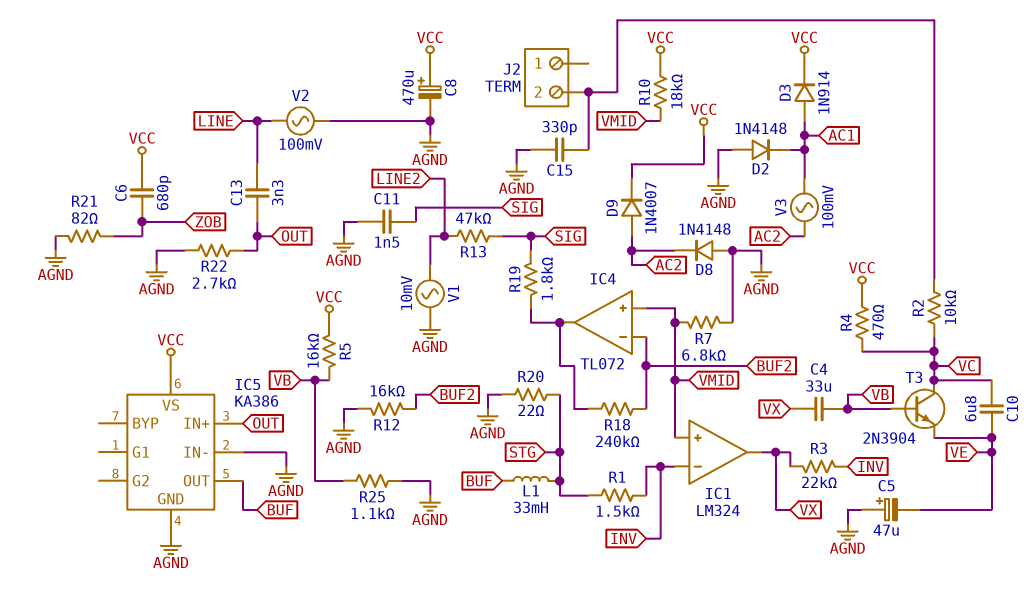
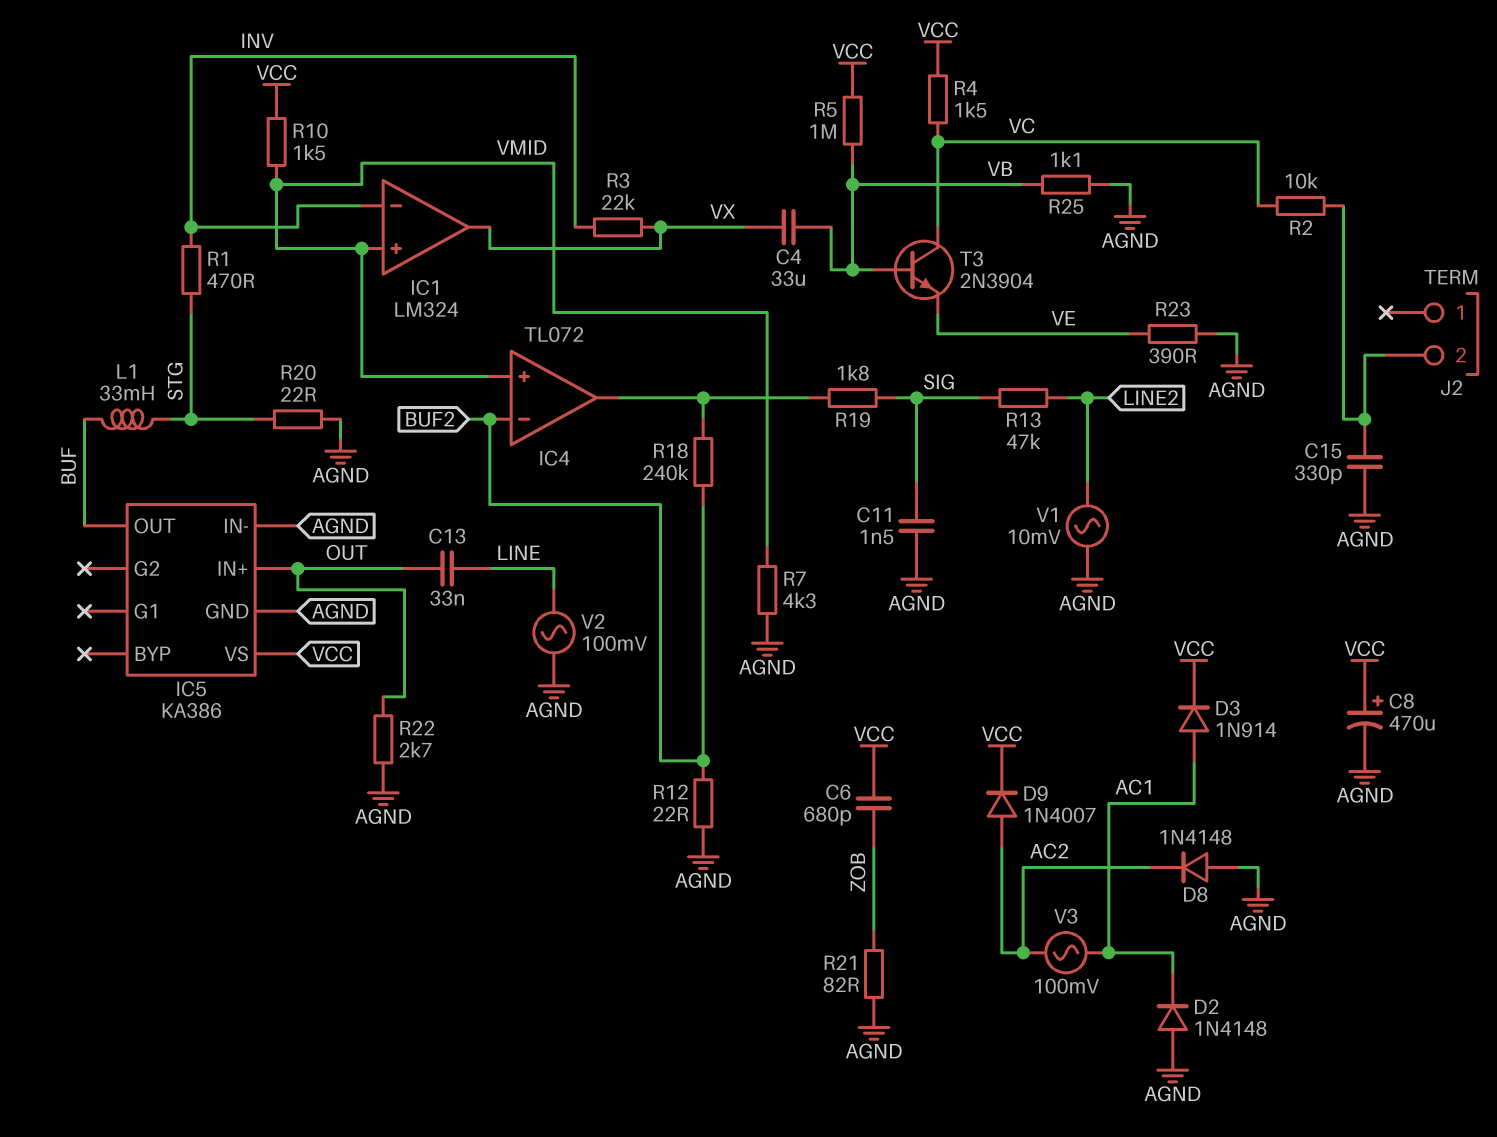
C5: 47uF (plus AGND, minus VE) -> none
C10: 6.8uF (VC, VE) -> none
C13: 3.3nF (LINE, OUT) -> 33nF (LINE, OUT)
R1: 1.5k (INV, STG) -> 470 (INV, STG)
R4: 470 (VC, VCC) -> 1.5k (VC, VCC)
R5: 16k (VB, VCC) -> 1M (VB, VCC)
R7: 6.8k (AGND, VMID) -> 4.3k (AGND, VMID)
R10: 18k (VCC, VMID) -> 1.5k (VCC, VMID)
R12: 16k (AGND, BUF2) -> 22 (AGND, BUF2)
R23: none -> 390 (AGND, VE)

